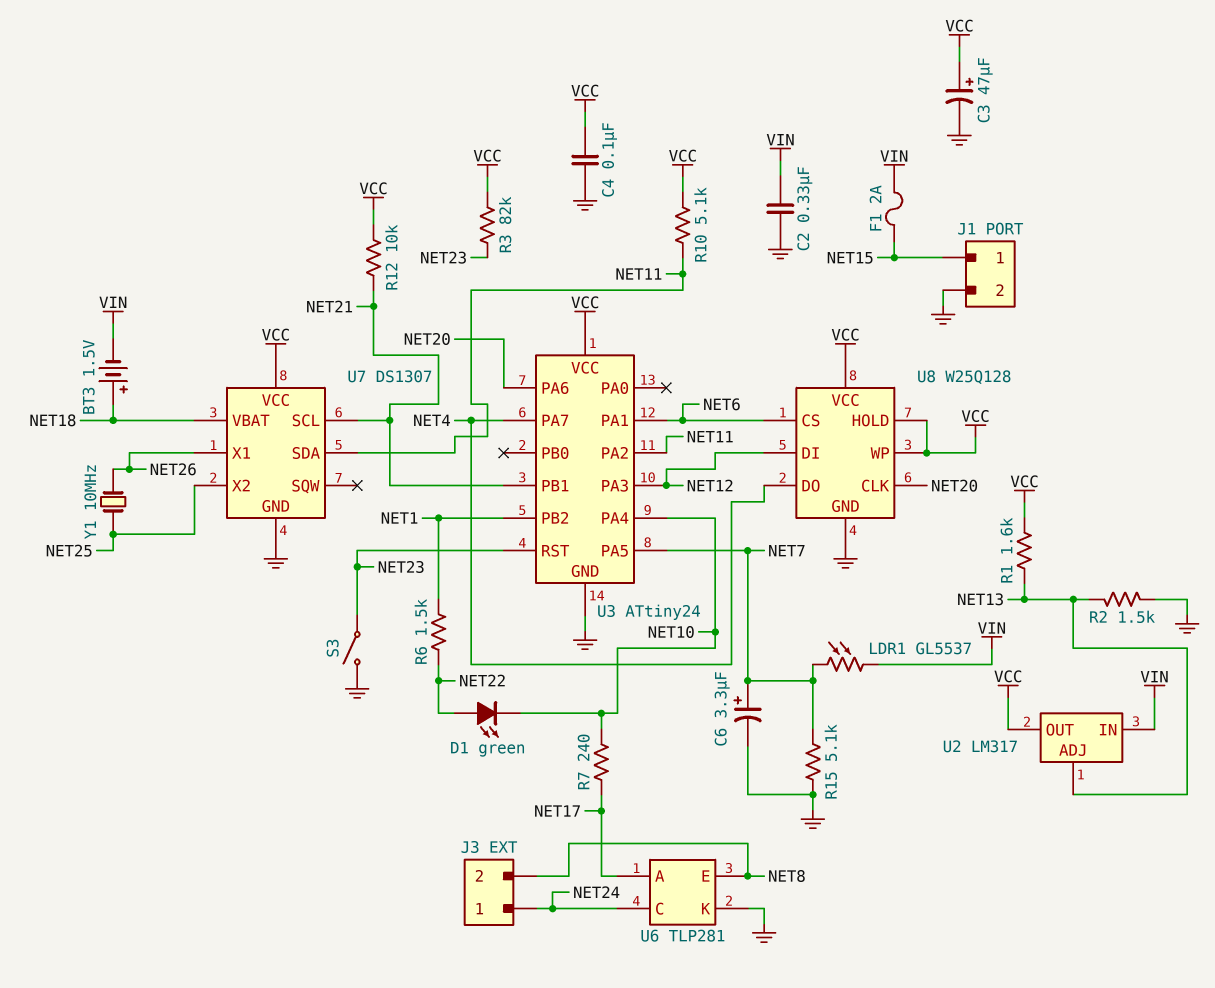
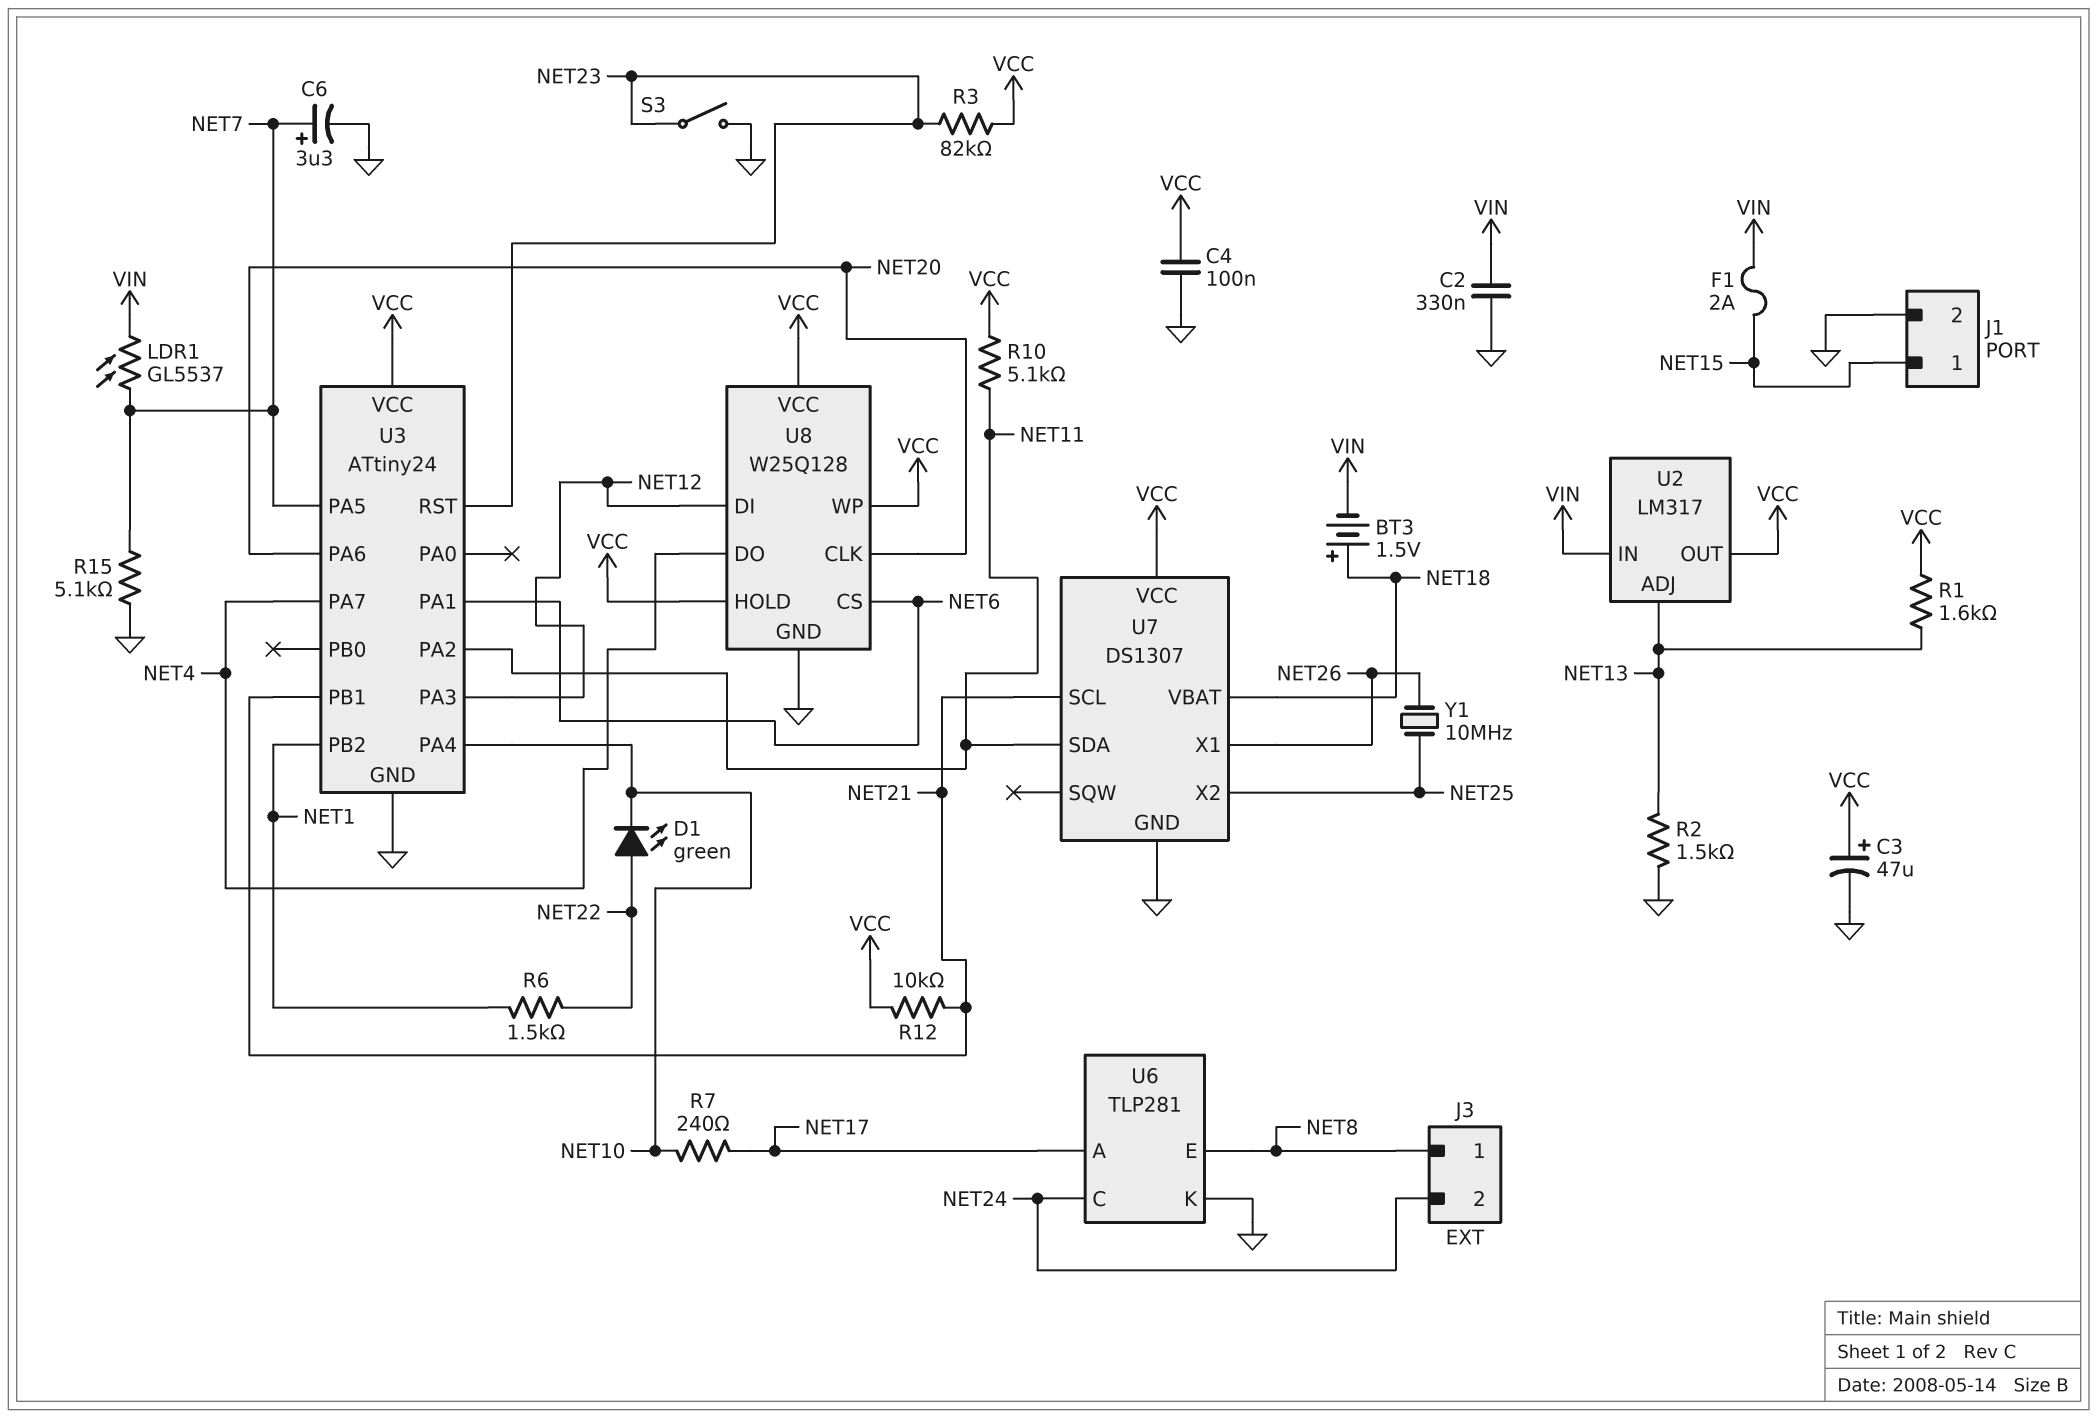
J3 pin 1: NET24 -> NET8
J3 pin 2: NET8 -> NET24

